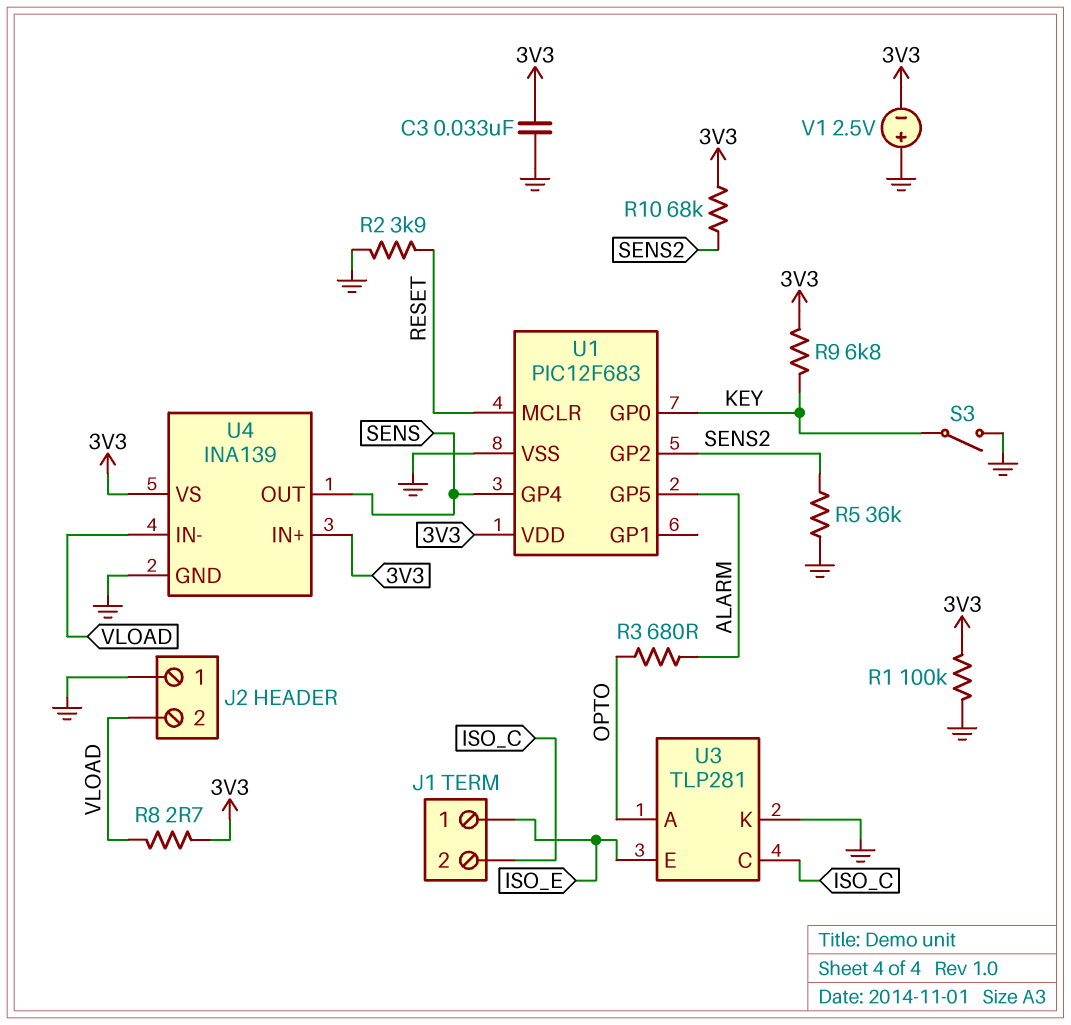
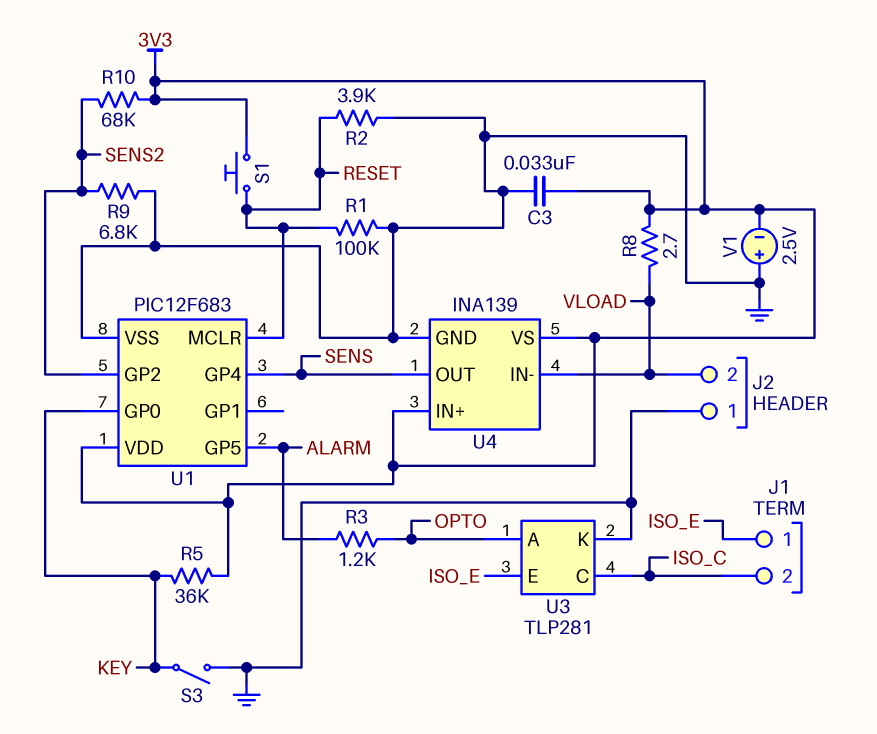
R1: 100k (3V3, GND) -> 100k (GND, RESET)
R3: 680 (ALARM, OPTO) -> 1.2k (ALARM, OPTO)
R5: 36k (GND, SENS2) -> 36k (3V3, KEY)
R9: 6.8k (3V3, KEY) -> 6.8k (GND, SENS2)
S1: none -> button (3V3, RESET)

